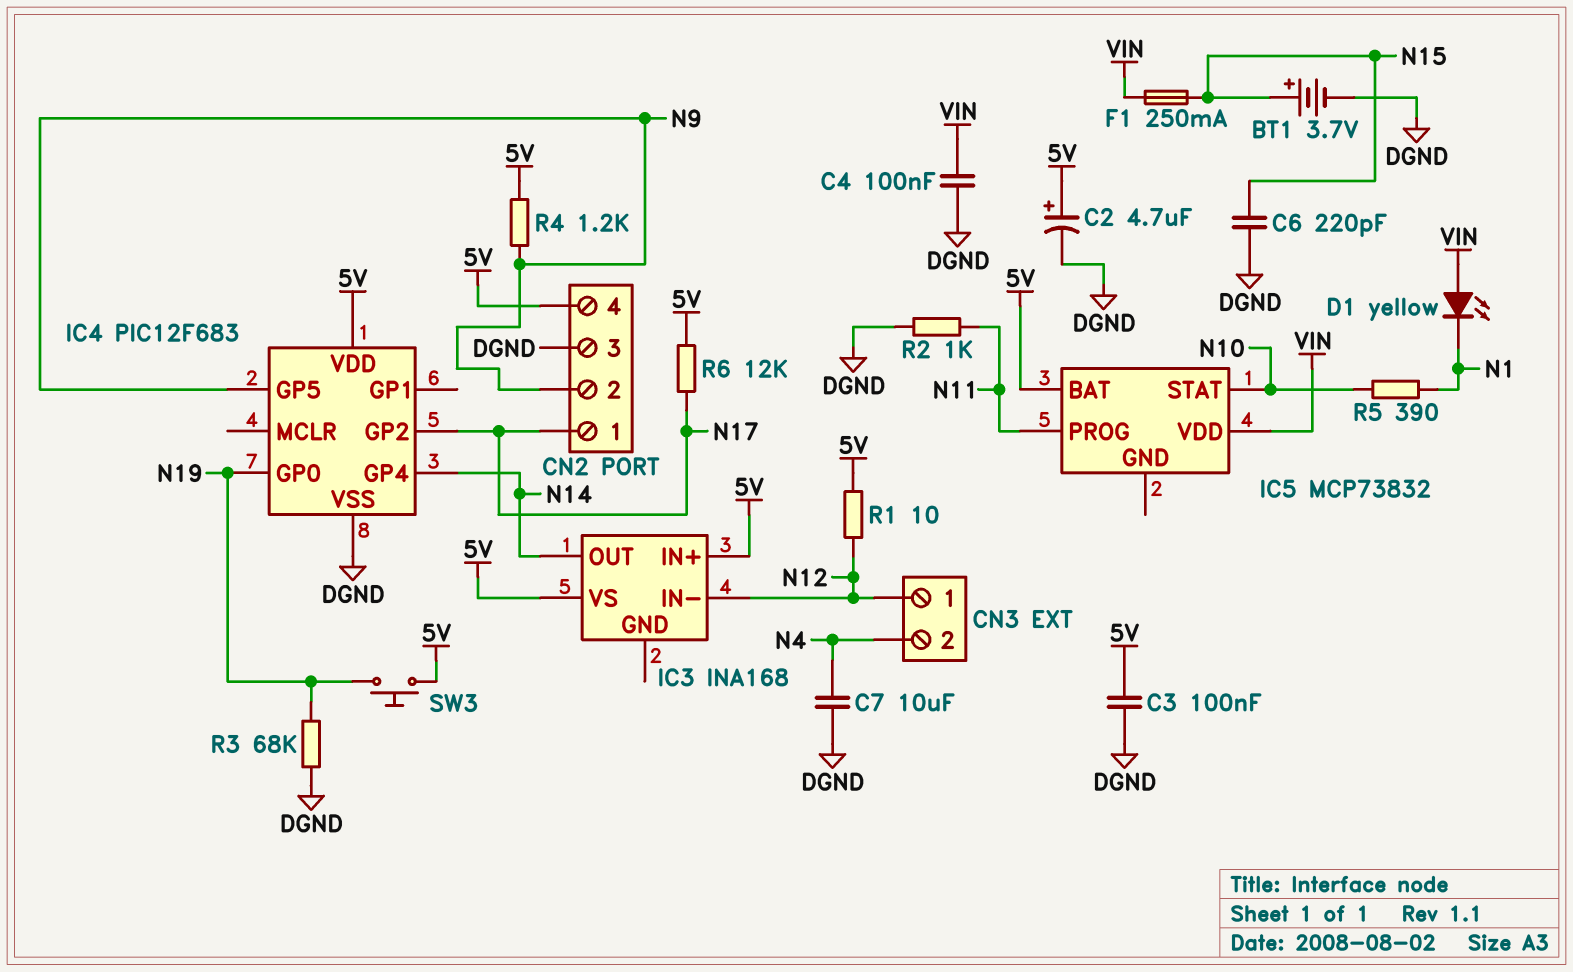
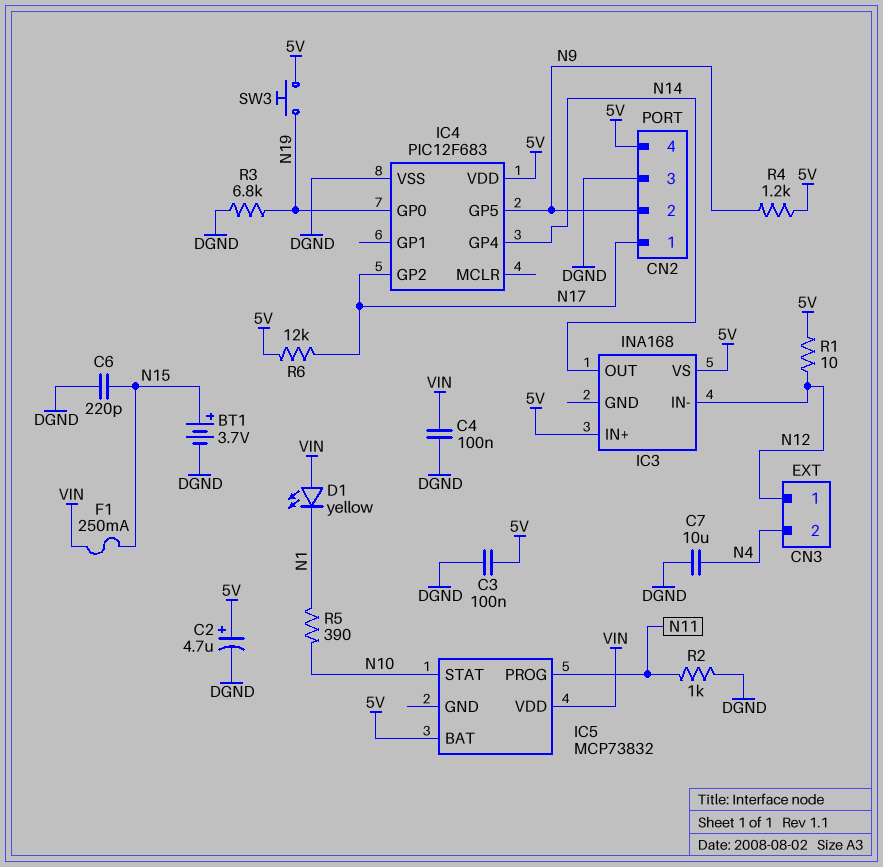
R3: 68k (DGND, N19) -> 6.8k (DGND, N19)

